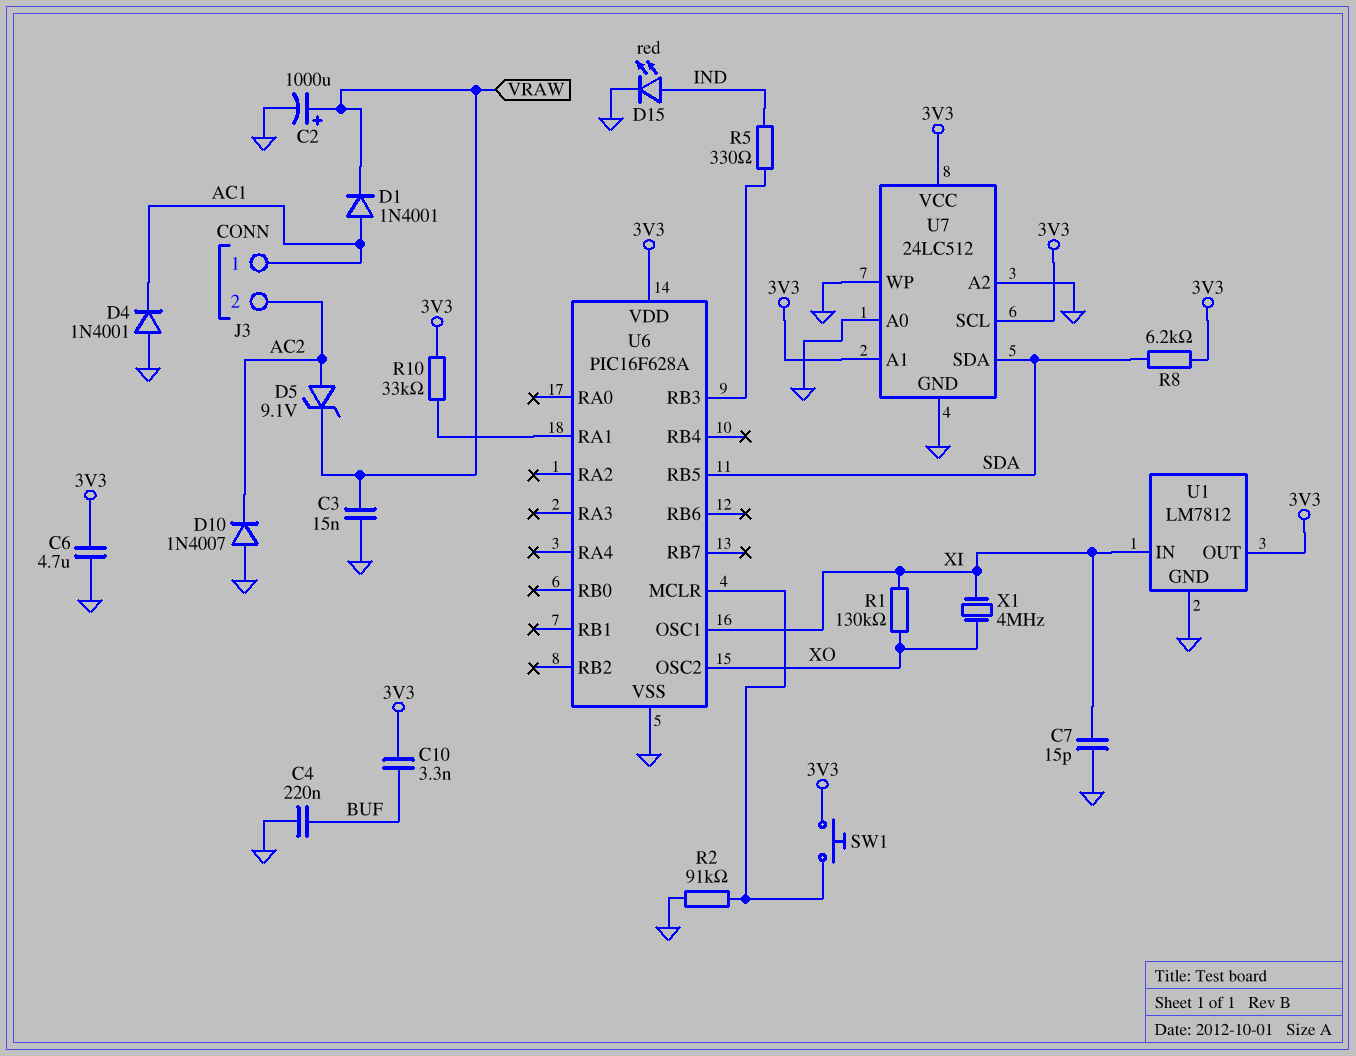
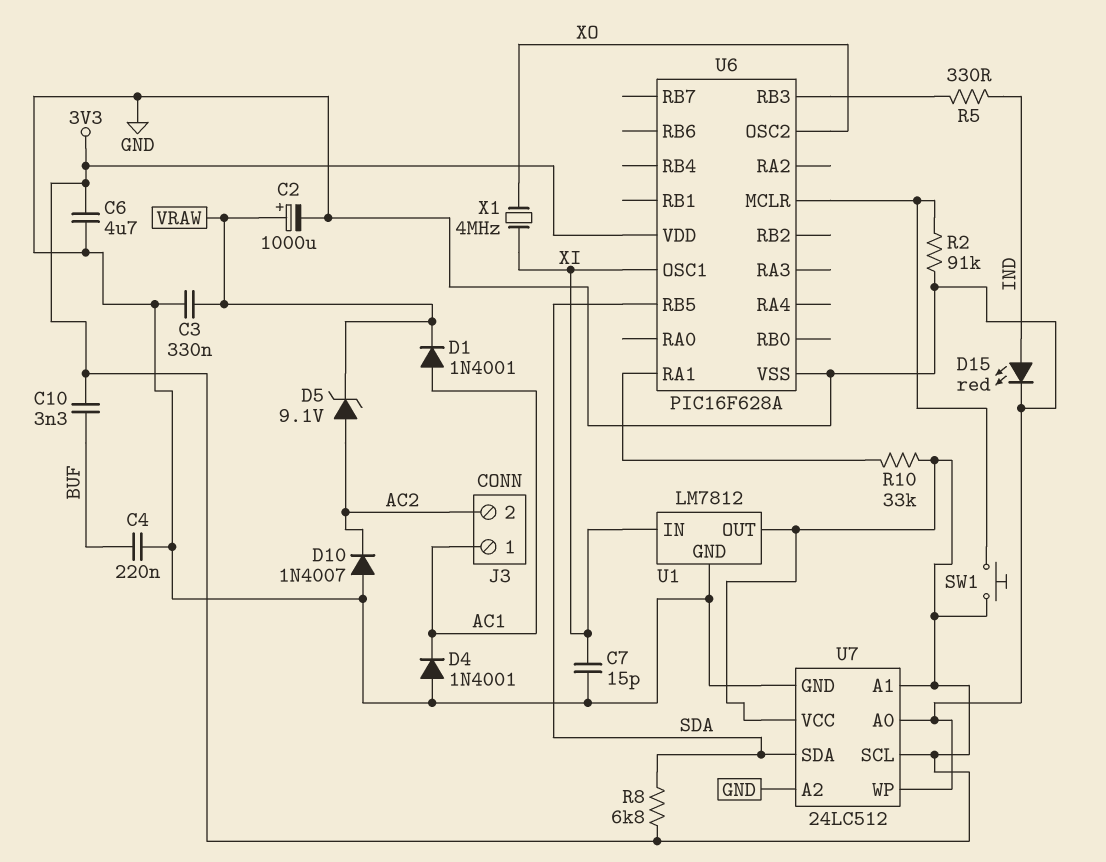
C3: 15nF (GND, VRAW) -> 330nF (GND, VRAW)
R1: 130k (XI, XO) -> none
R8: 6.2k (3V3, SDA) -> 6.8k (3V3, SDA)

